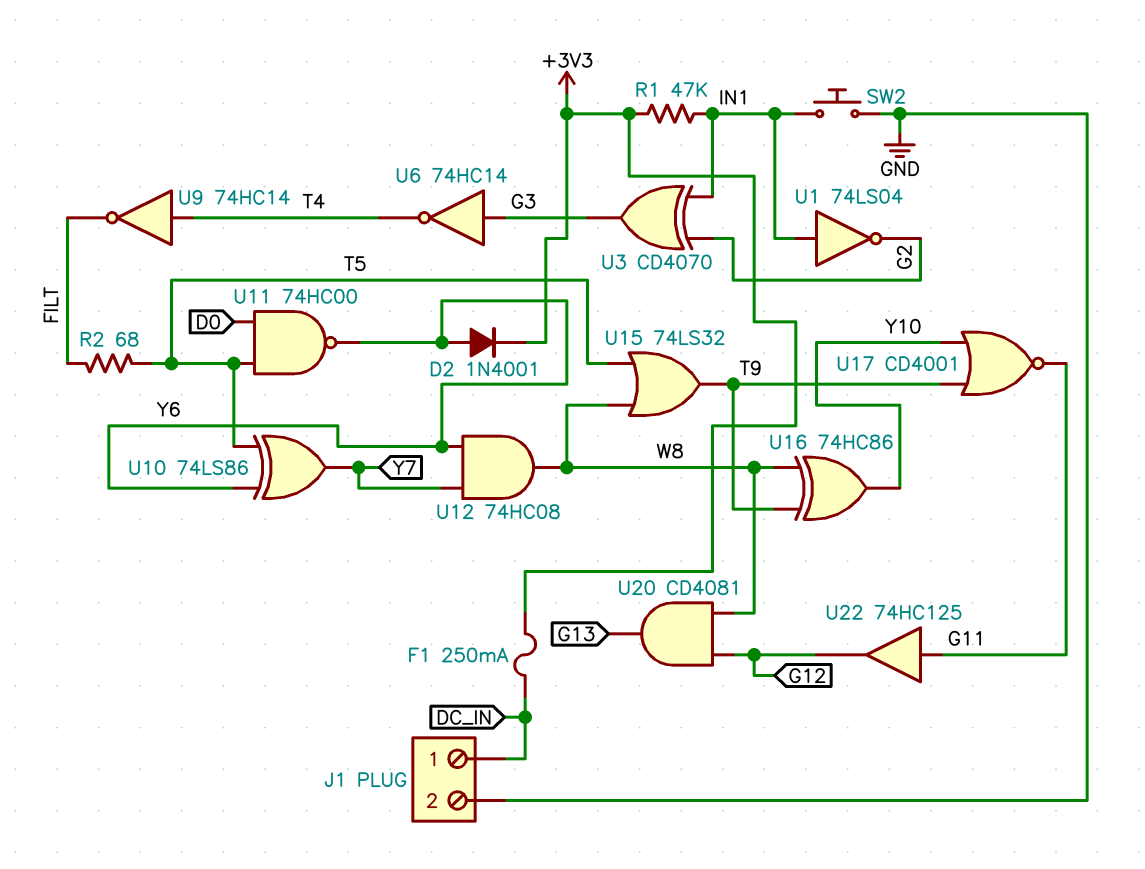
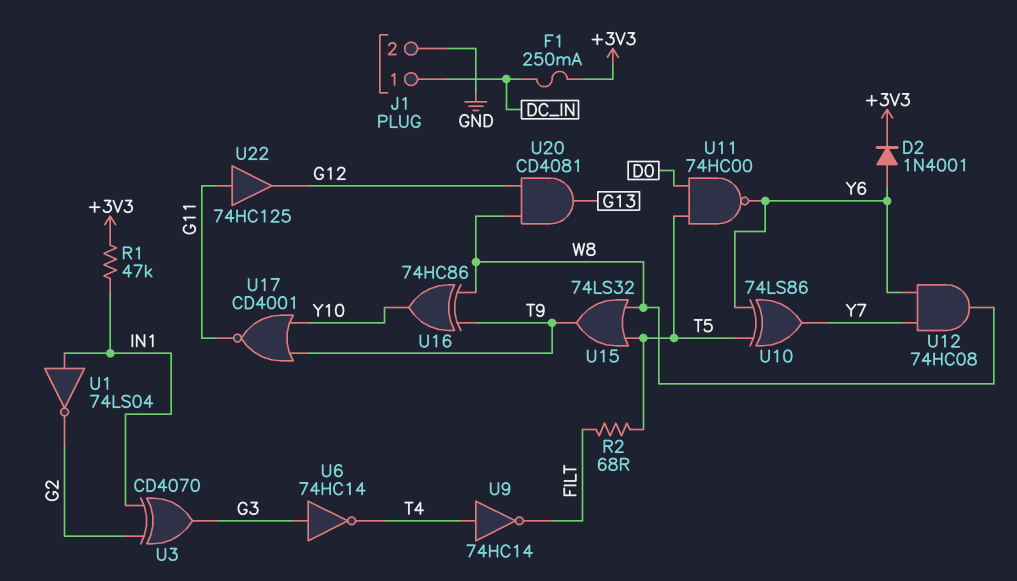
SW2: button (GND, IN1) -> none

